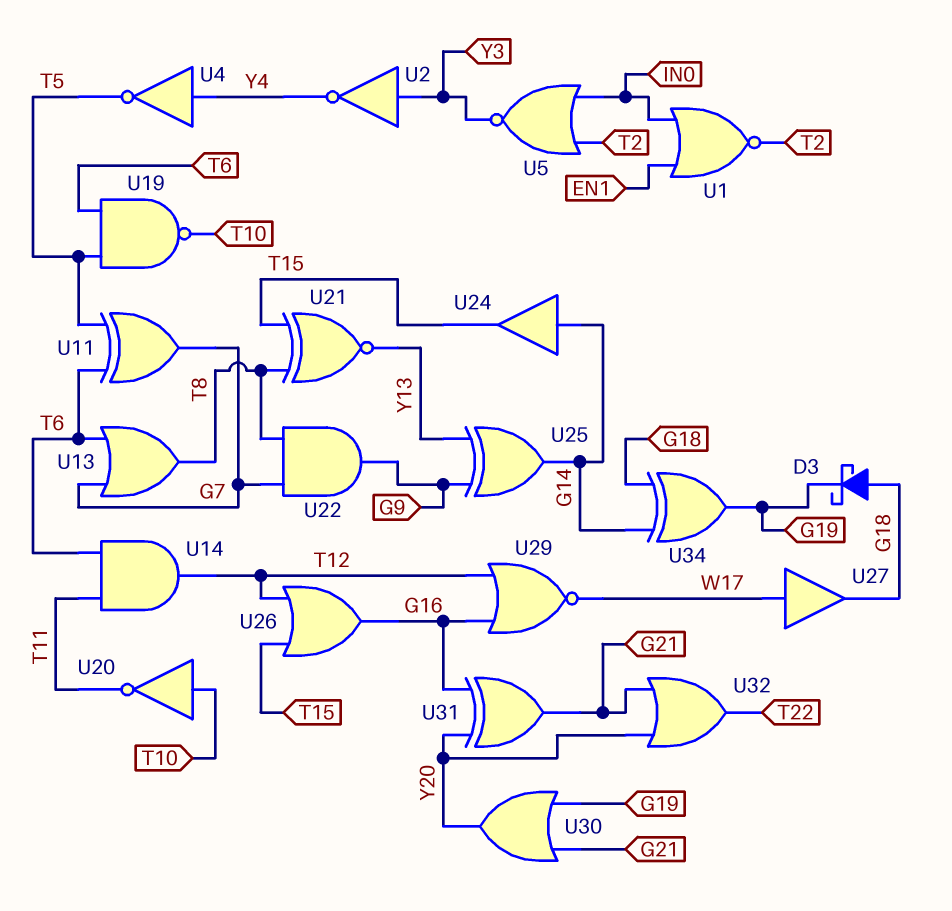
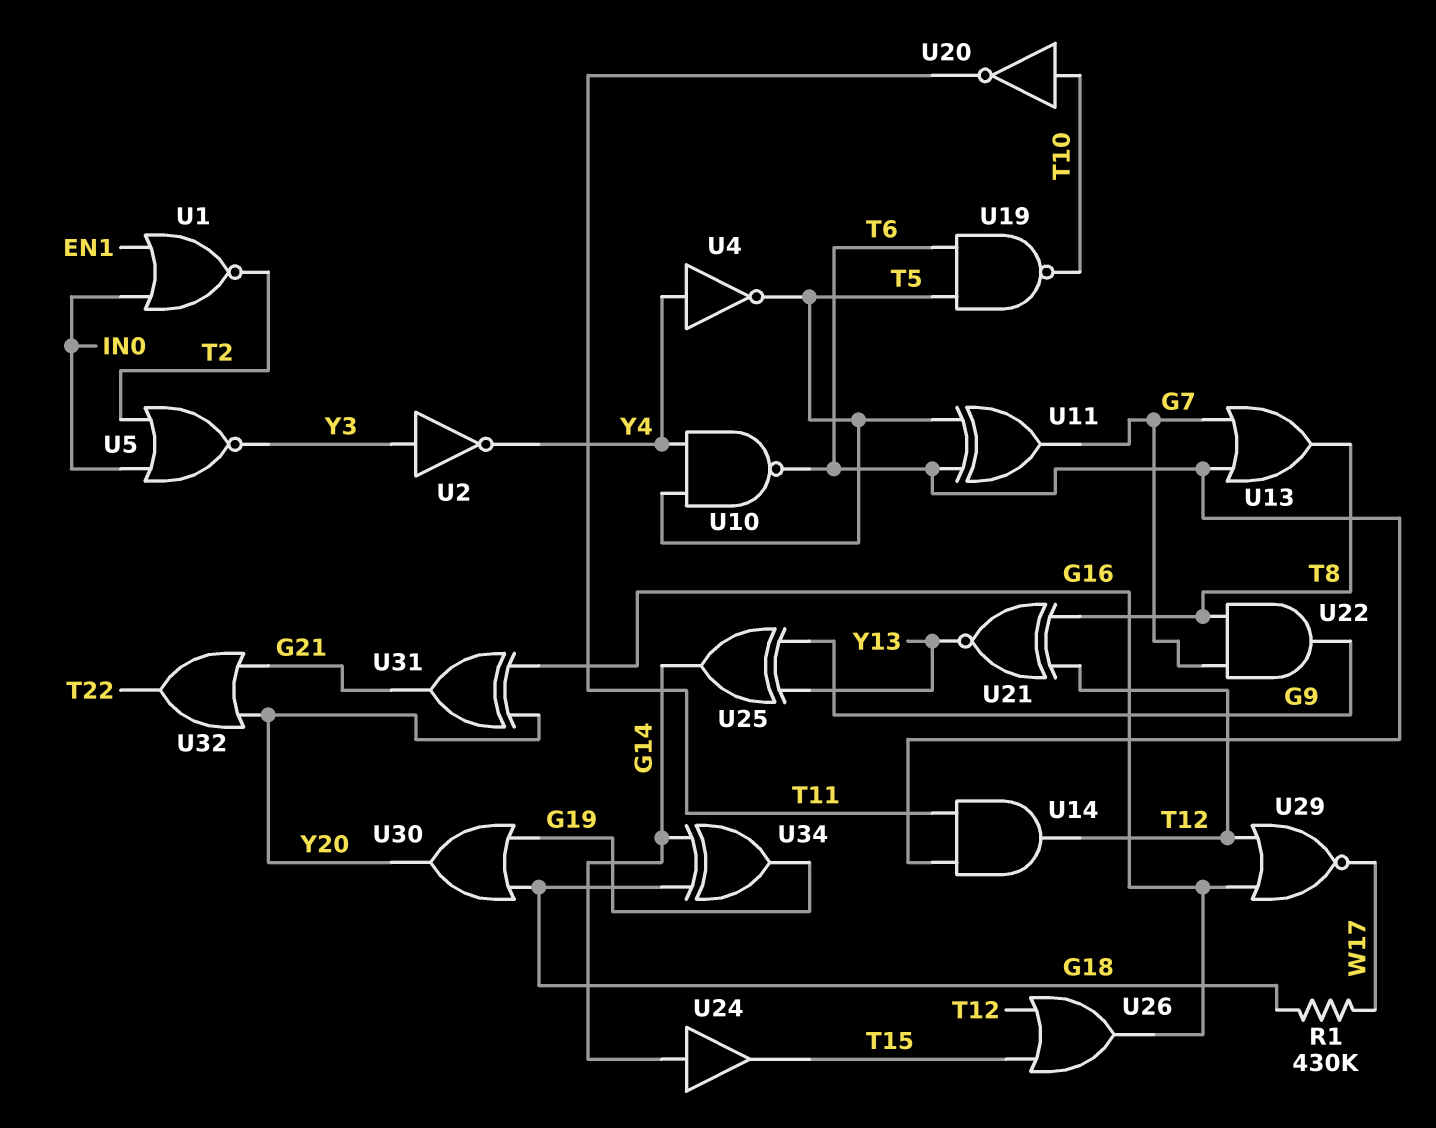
D3: schottky (A G18, K G19) -> none
R1: none -> 430k (G18, W17)
U10: none -> NAND (in T5, in Y4, out T6)
U21: XNOR (in T8, in T15, out Y13) -> XNOR (in T8, in T12, out Y13)
U27: buffer (in W17, out G18) -> none
U30: OR (in G19, in G21, out Y20) -> OR (in G18, in G19, out Y20)

